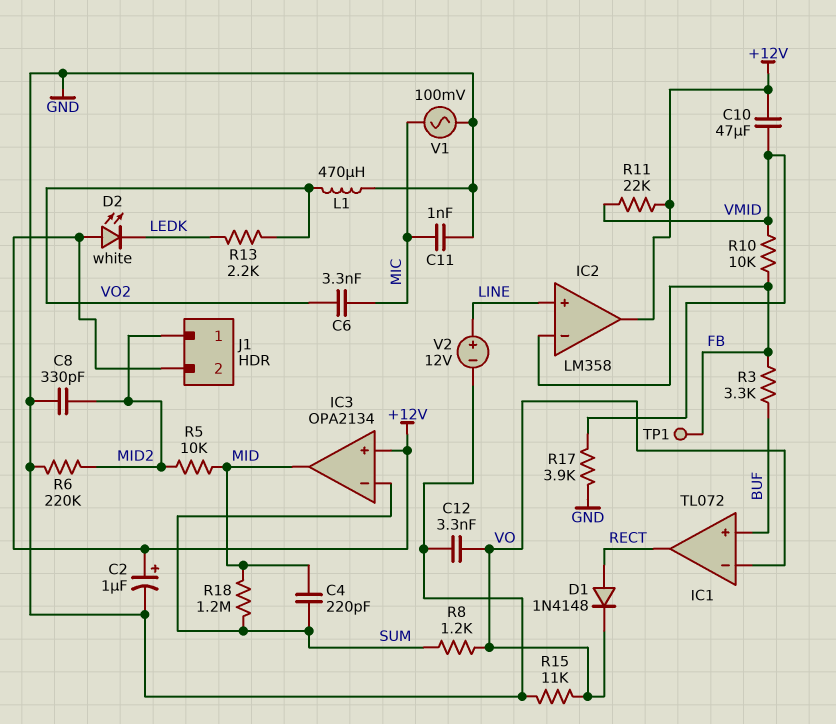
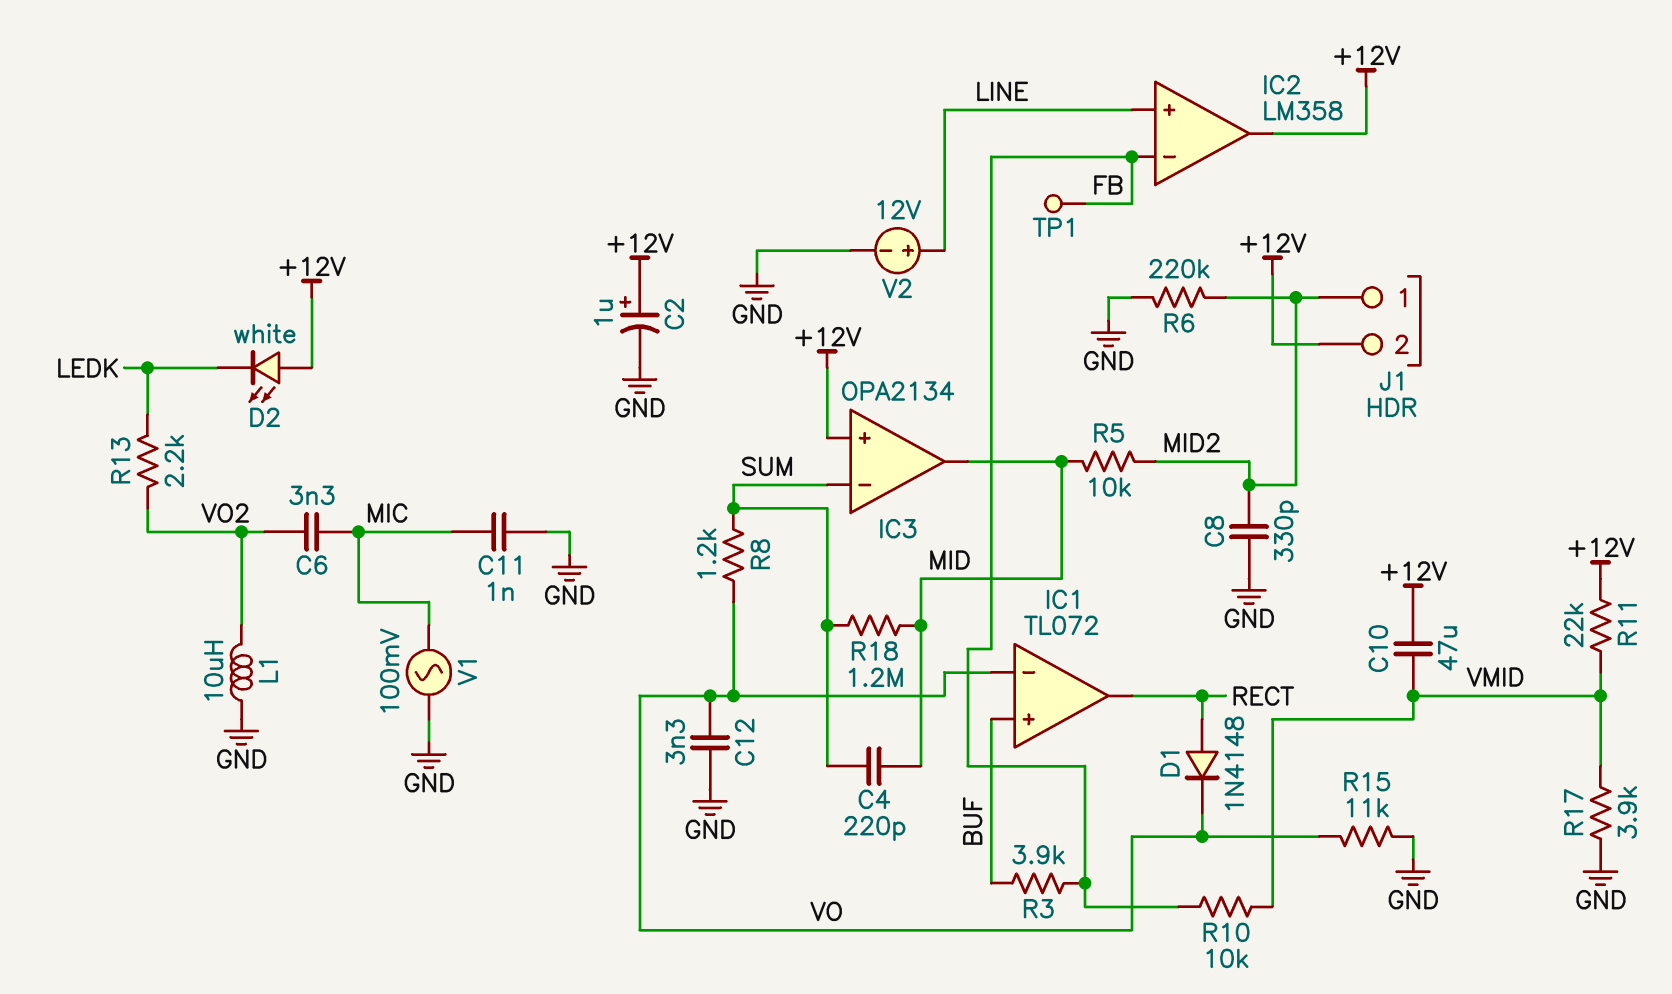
L1: 470uH (GND, VO2) -> 10uH (GND, VO2)
R3: 3.3k (BUF, FB) -> 3.9k (BUF, FB)

